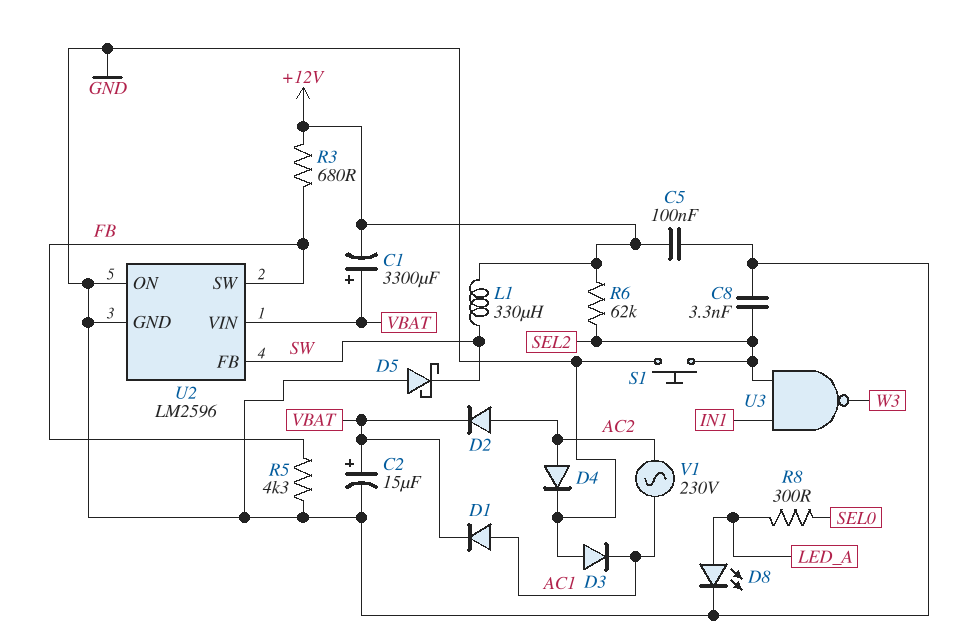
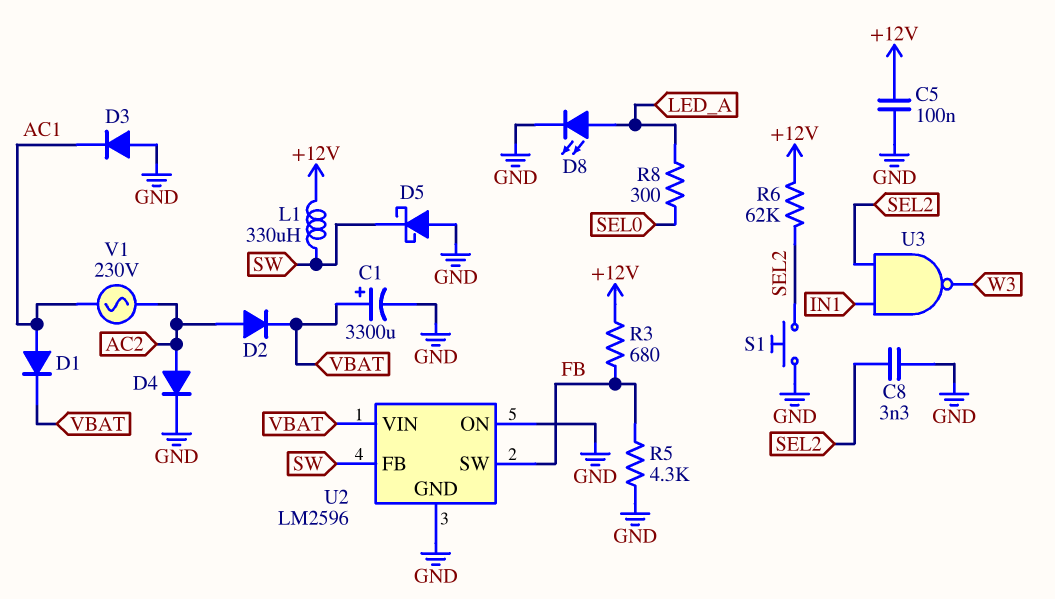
C1: 3300uF (plus VBAT, minus +12V) -> 3300uF (plus VBAT, minus GND)
C2: 15uF (plus VBAT, minus GND) -> none

